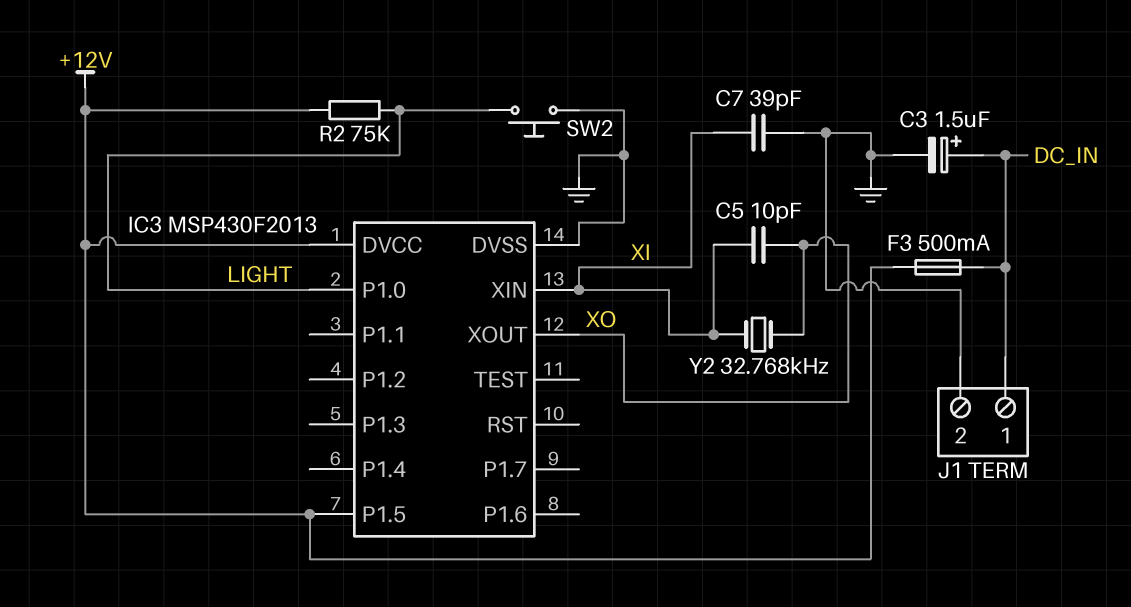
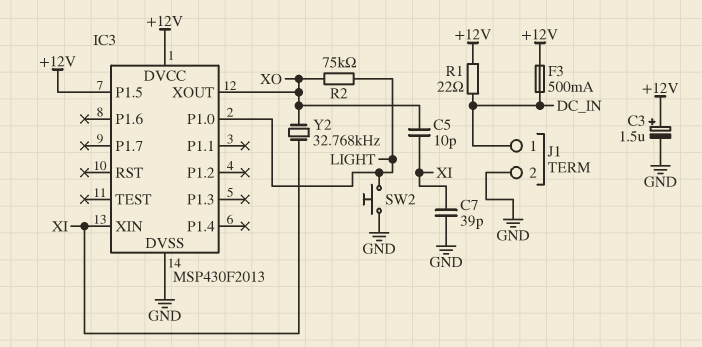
C3: 1.5uF (plus DC_IN, minus GND) -> 1.5uF (plus +12V, minus GND)
R1: none -> 22 (+12V, DC_IN)
R2: 75k (+12V, LIGHT) -> 75k (LIGHT, XO)

